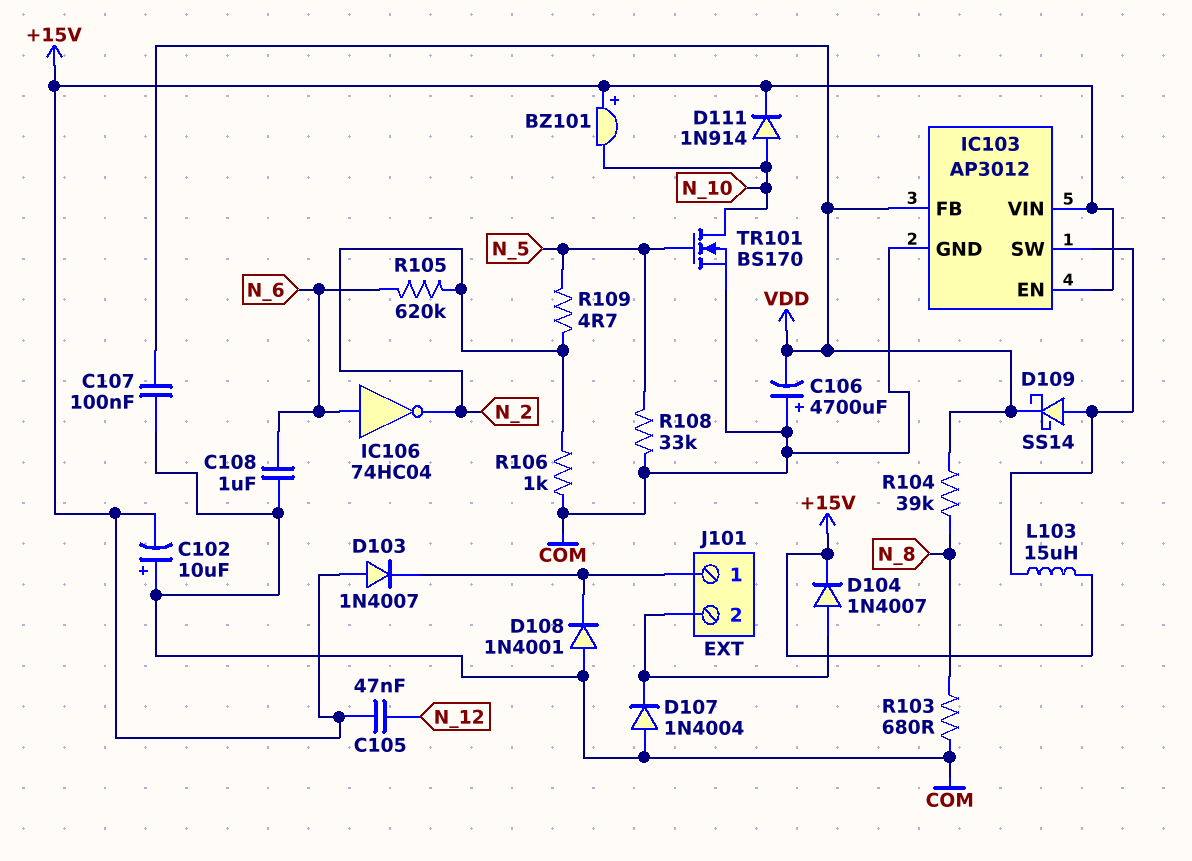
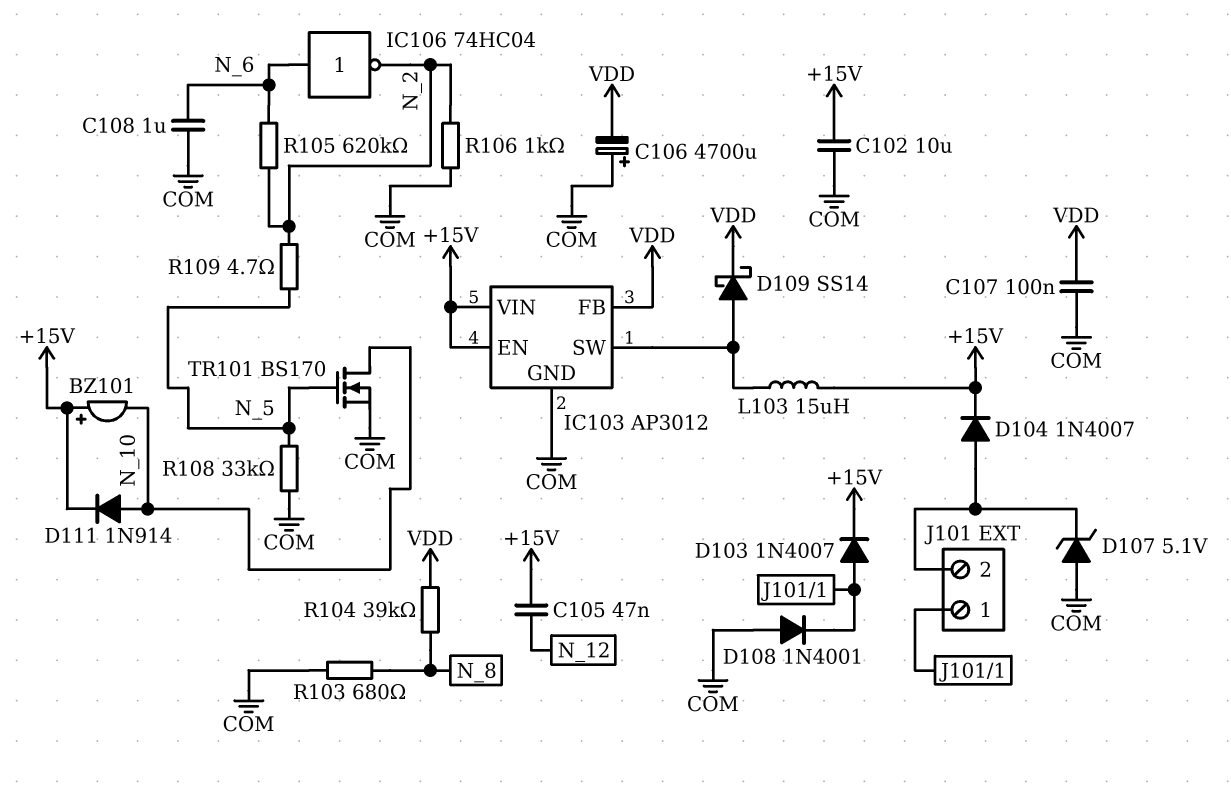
C102: 10uF (plus COM, minus +15V) -> 10uF (+15V, COM)
D103: diode 1N4007 (A +15V, K J101/1) -> diode 1N4007 (A J101/1, K +15V)
D107: diode 1N4004 (A COM, K J101/2) -> zener 5.1V (A COM, K J101/2)

